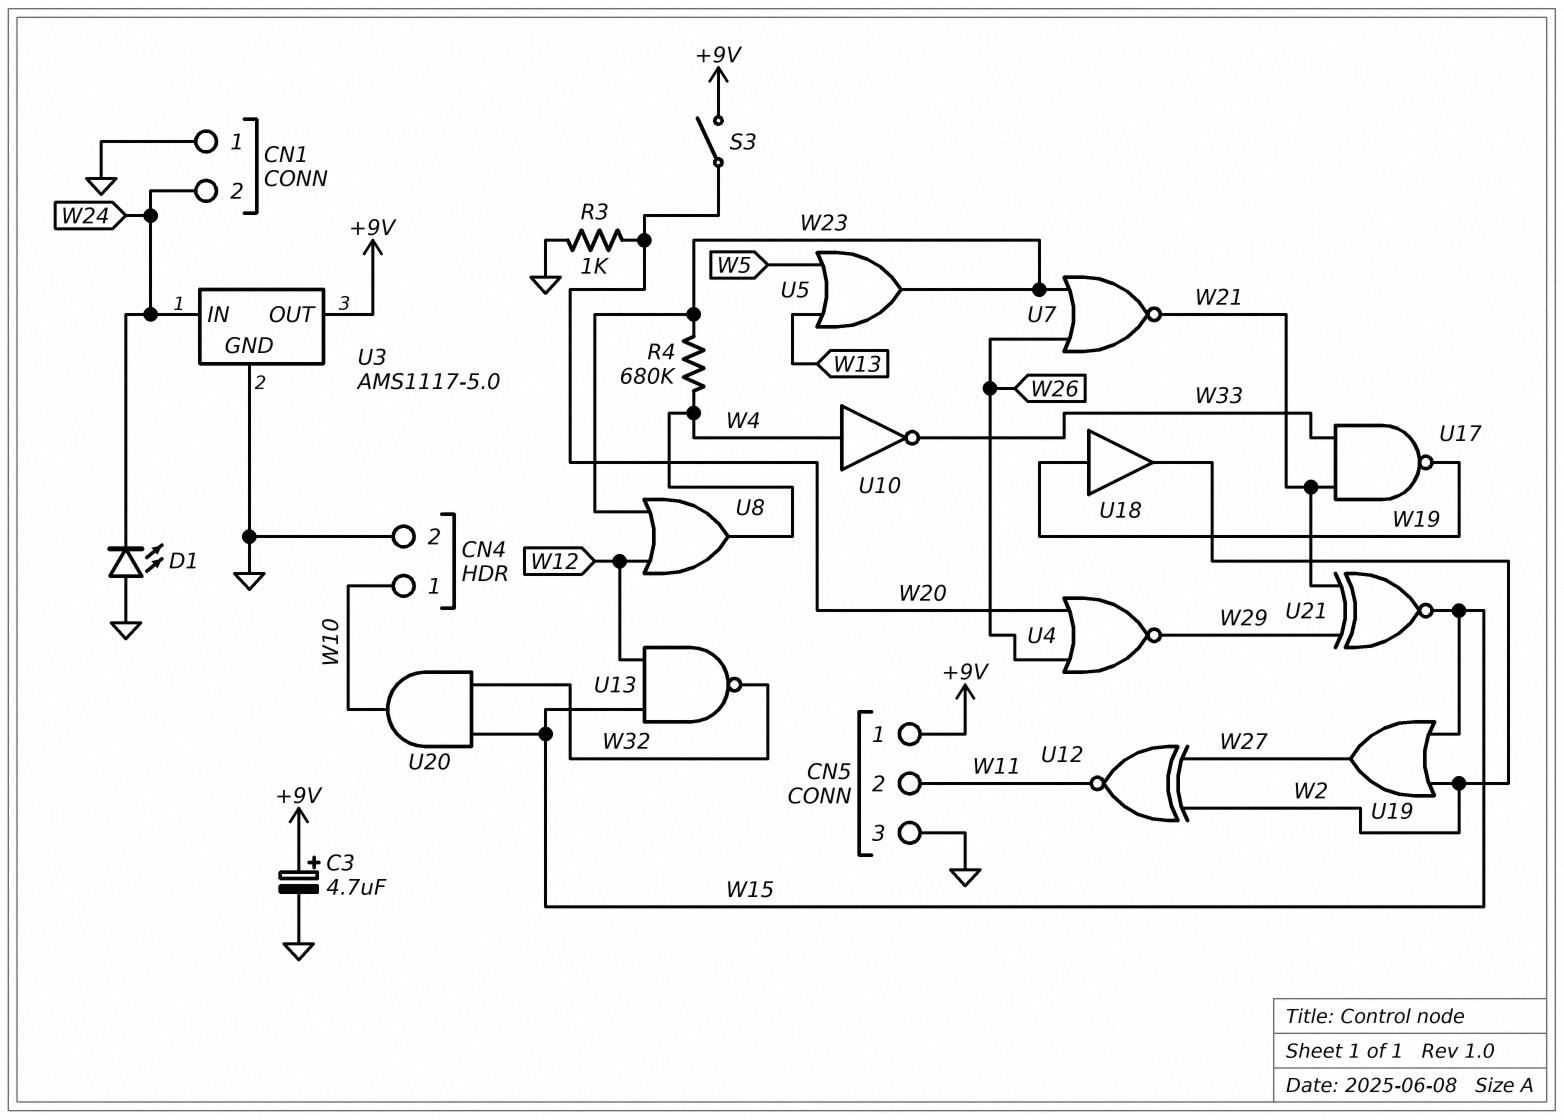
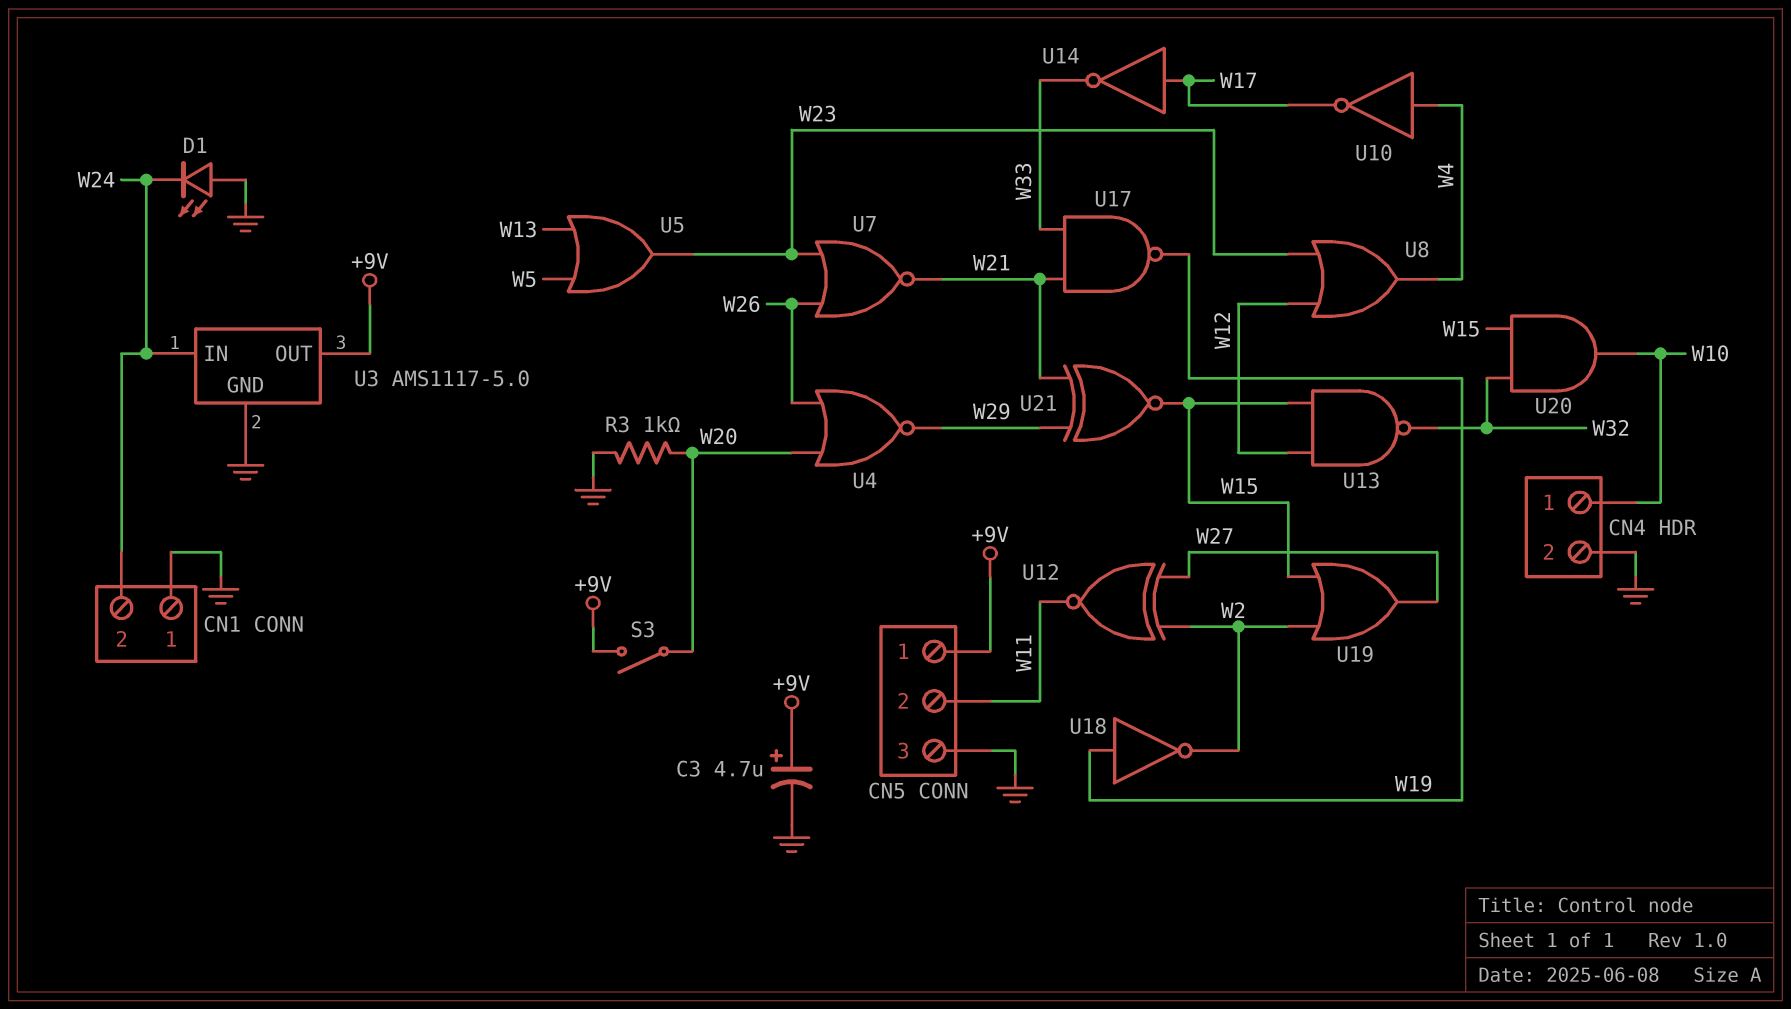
R4: 680k (W4, W23) -> none
U10: NOT (in W4, out W33) -> NOT (in W4, out W17)
U14: none -> NOT (in W17, out W33)
U18: buffer (in W19, out W2) -> NOT (in W19, out W2)

